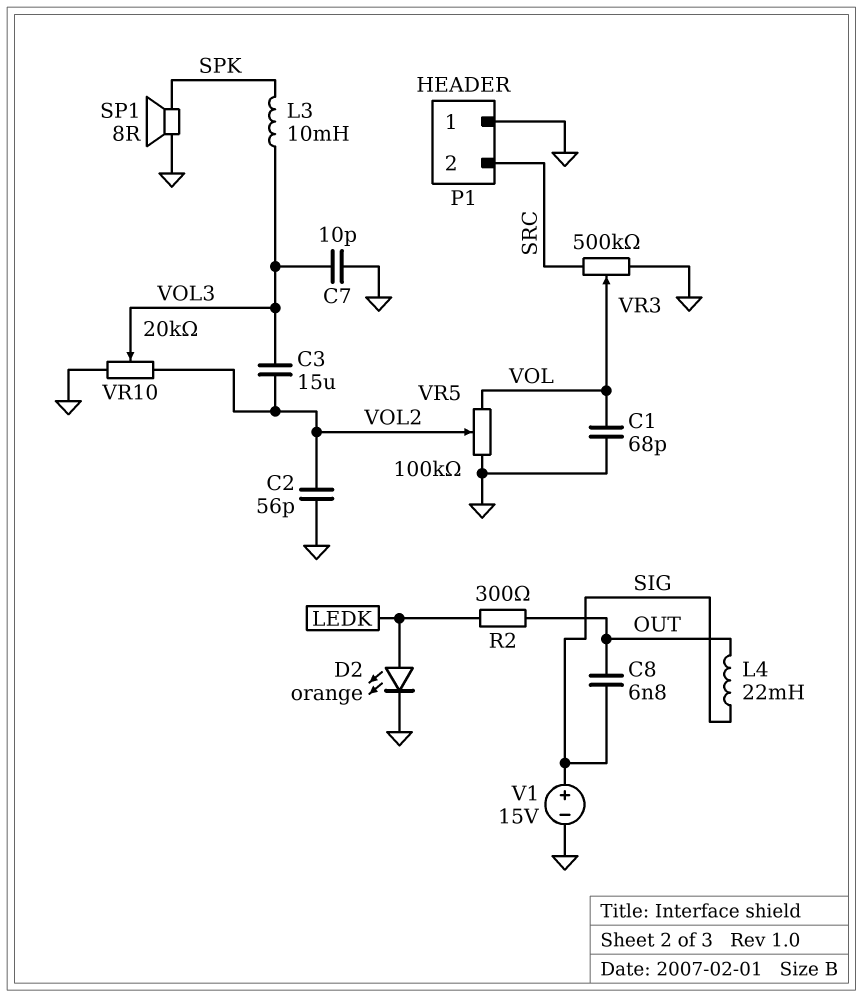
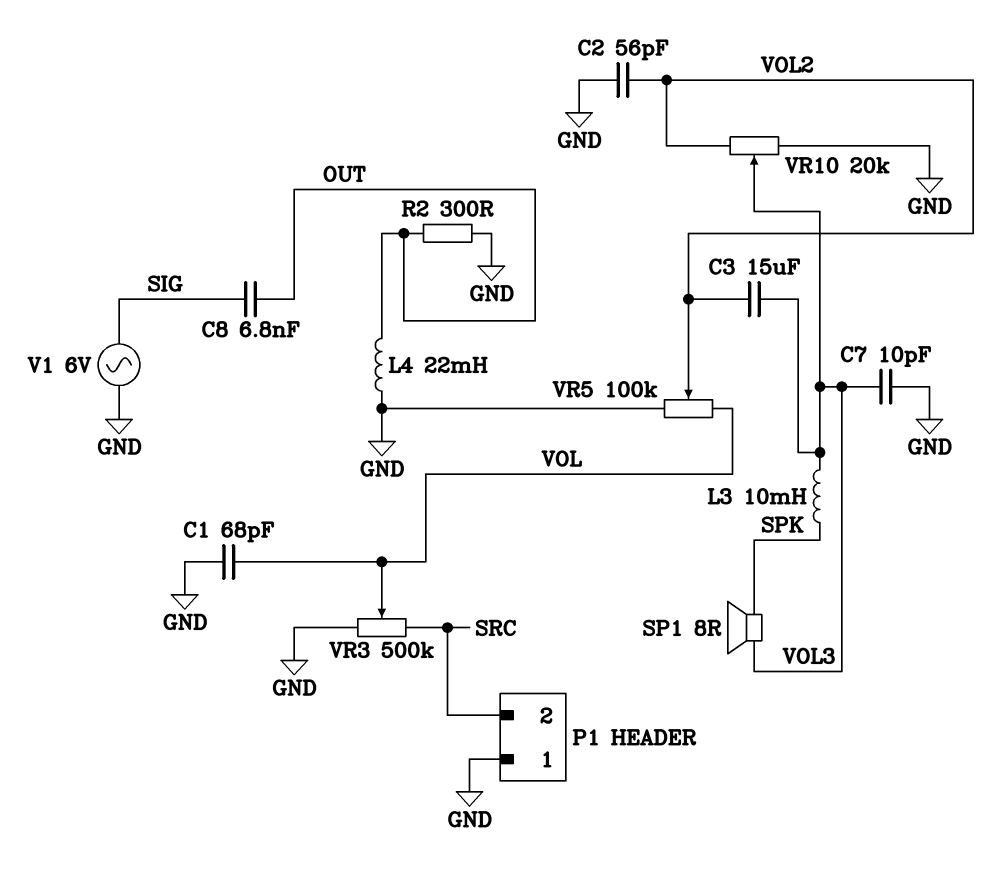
D2: LED orange (A LEDK, K GND) -> none
L4: 22mH (OUT, SIG) -> 22mH (GND, OUT)
R2: 300 (LEDK, OUT) -> 300 (GND, OUT)
SP1: speaker 8R (GND, SPK) -> speaker 8R (SPK, VOL3)
V1: 15V (plus SIG, minus GND) -> AC 6V (GND, SIG)

